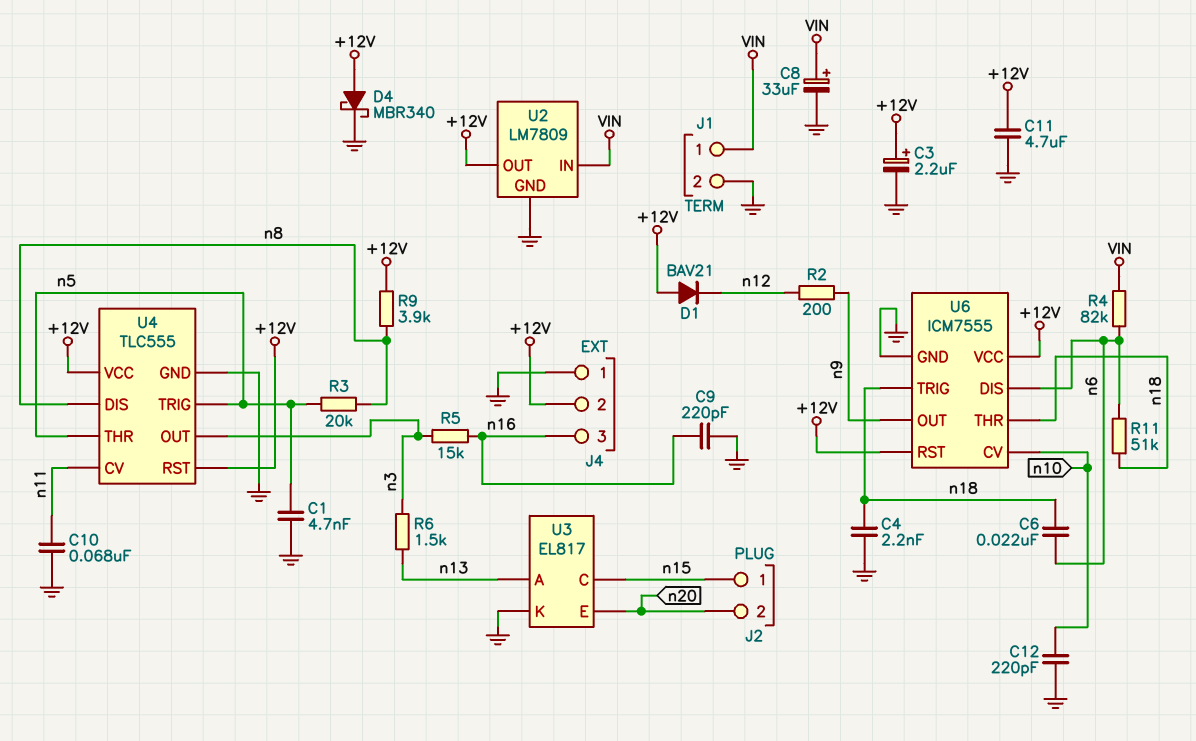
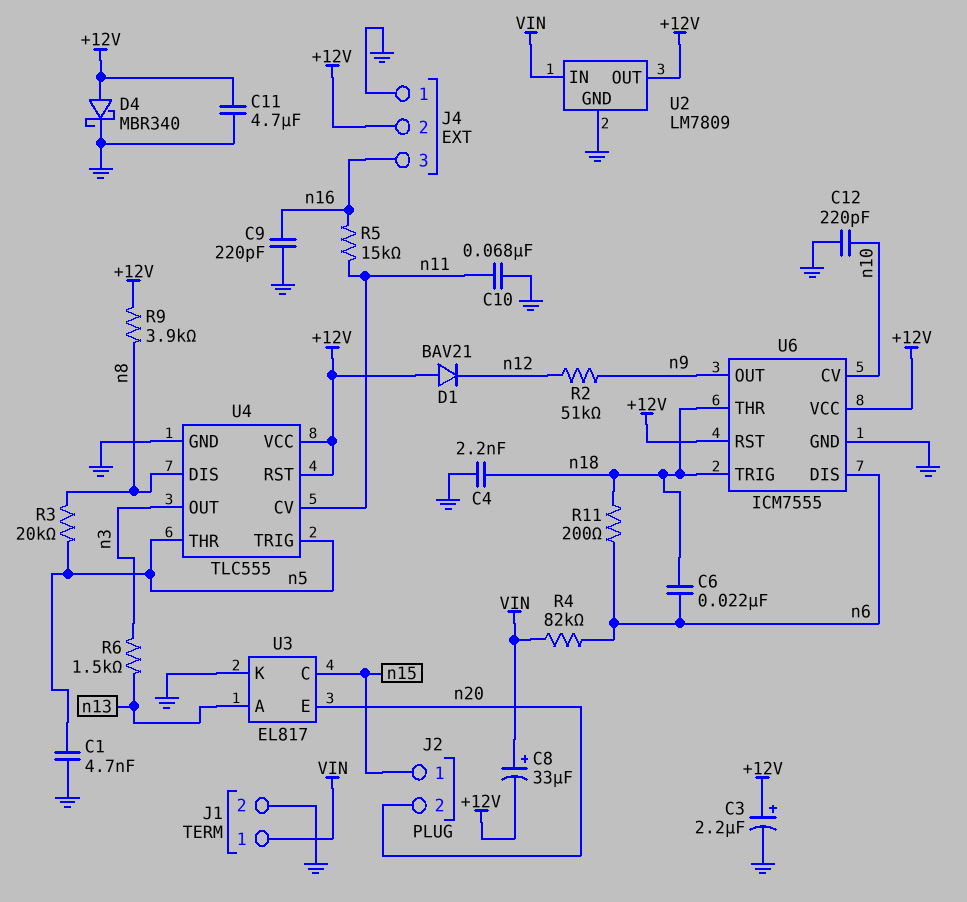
C8: 33uF (plus VIN, minus GND) -> 33uF (plus VIN, minus +12V)
R2: 200 (n9, n12) -> 51k (n9, n12)
R5: 15k (n3, n16) -> 15k (n11, n16)
R11: 51k (n6, n18) -> 200 (n6, n18)

